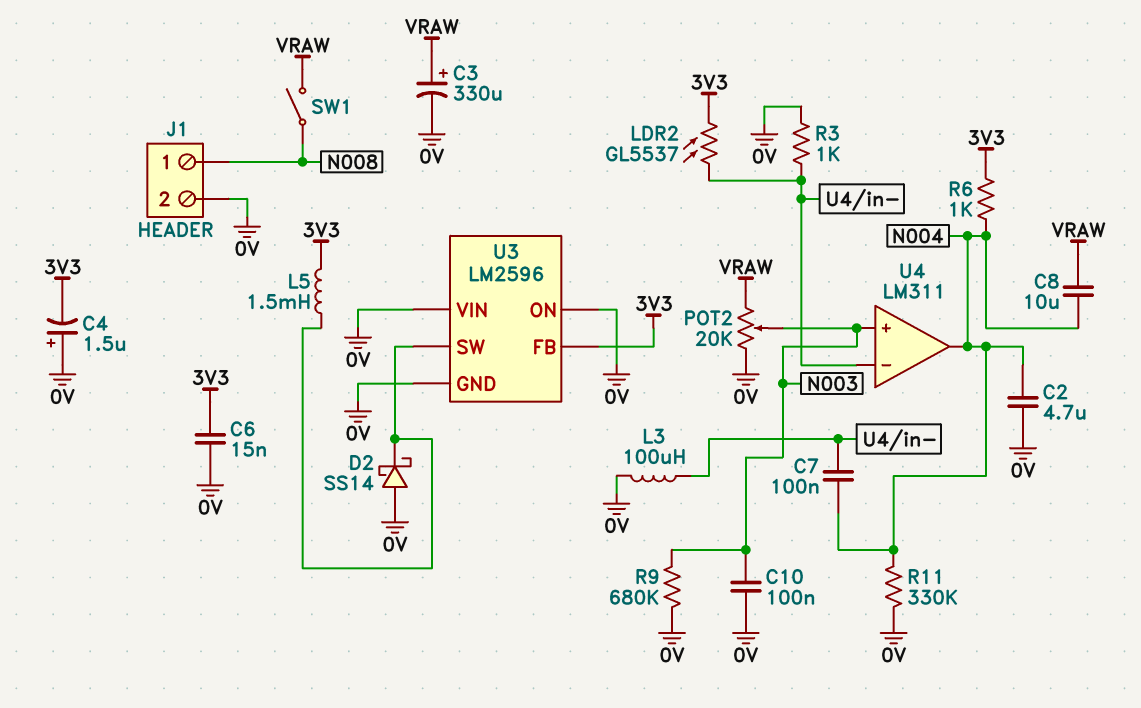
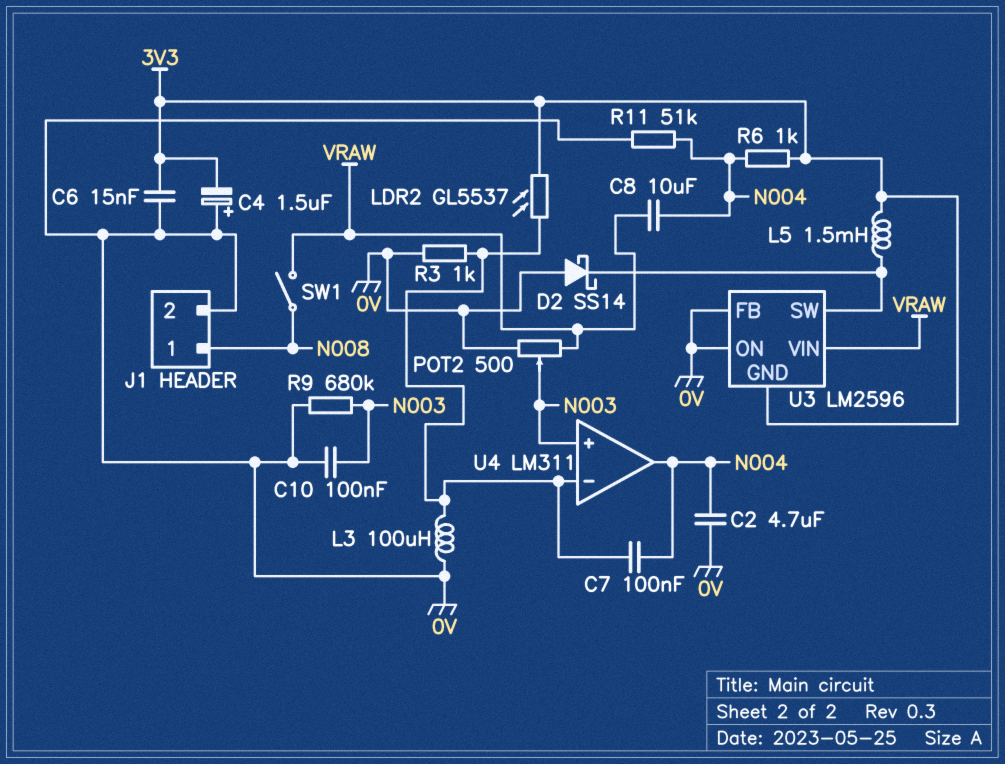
C3: 330uF (plus VRAW, minus 0V) -> none
POT2: 20k (0V, VRAW, wiper N003) -> 500 (0V, VRAW, wiper N003)
R11: 330k (0V, N004) -> 51k (0V, N004)
U3 pin FB: 3V3 -> 0V
U3 pin GND: 0V -> 3V3
U3 pin VIN: 0V -> VRAW

